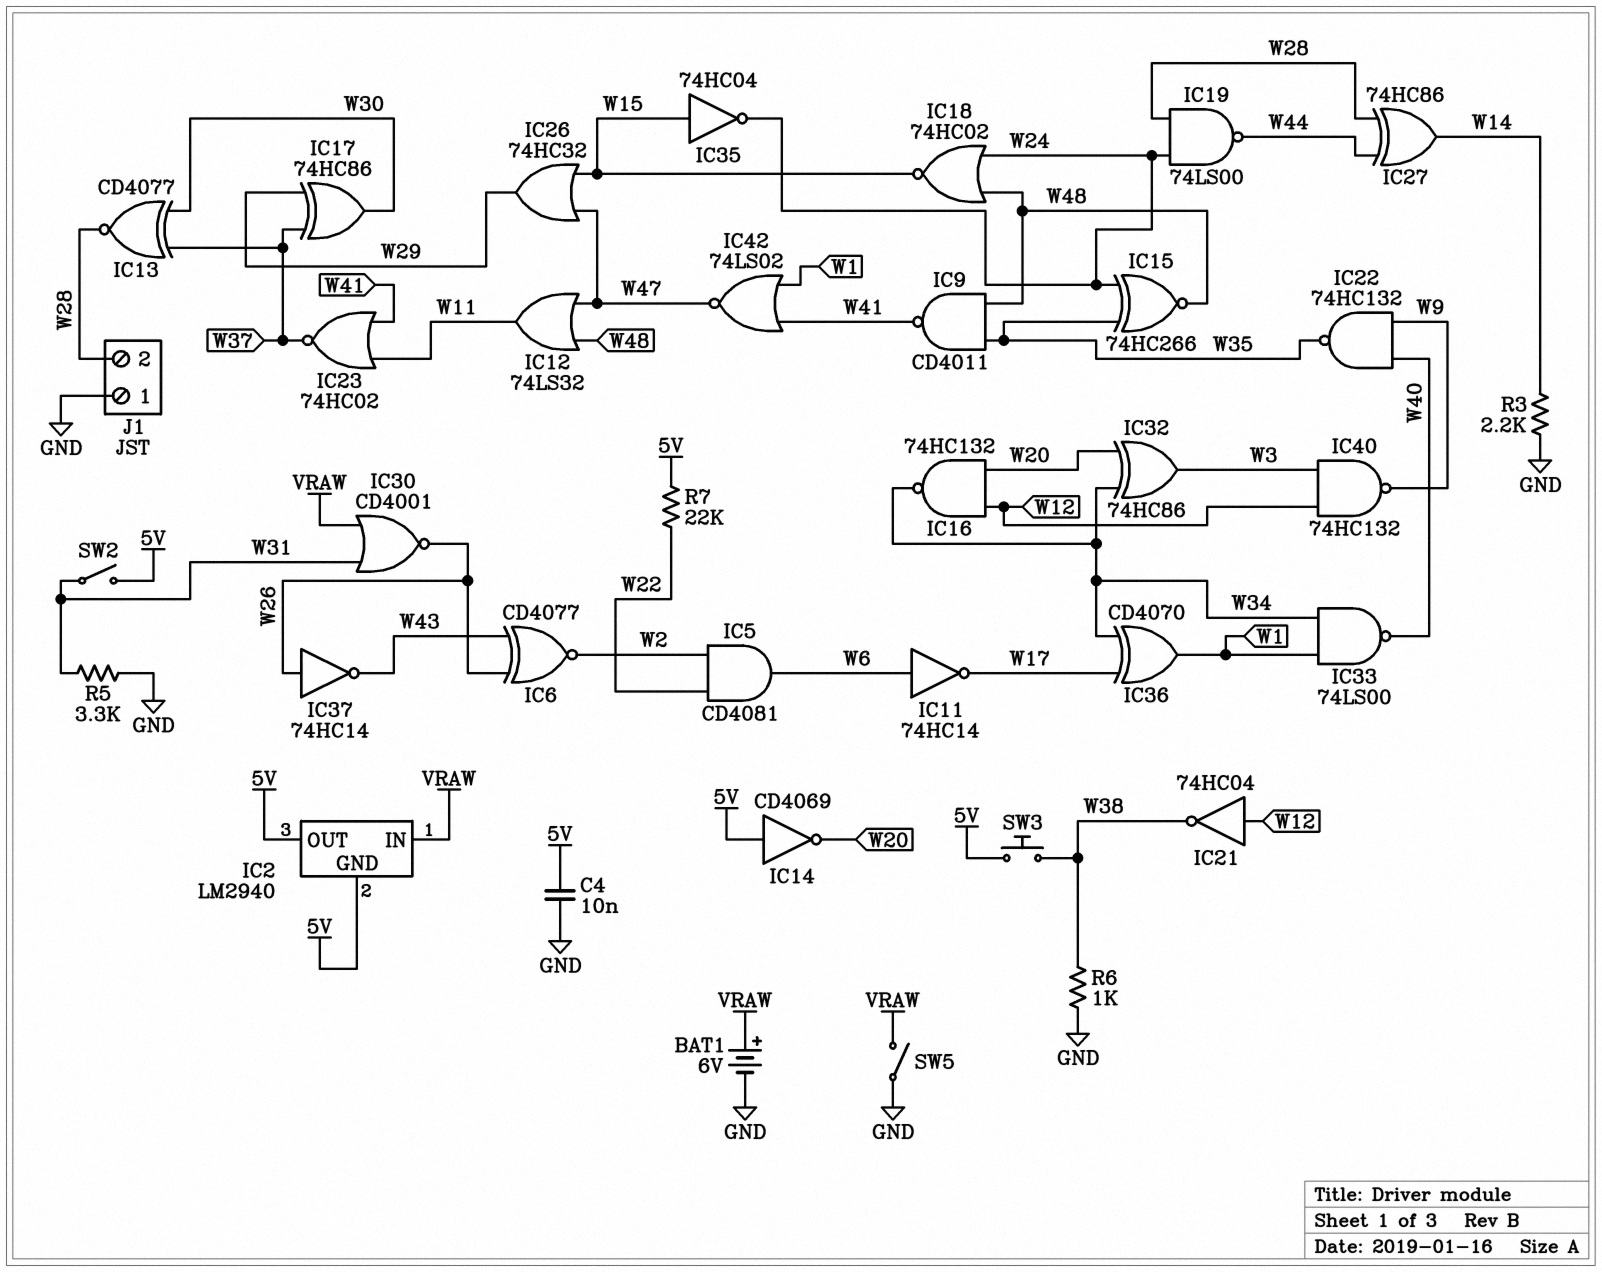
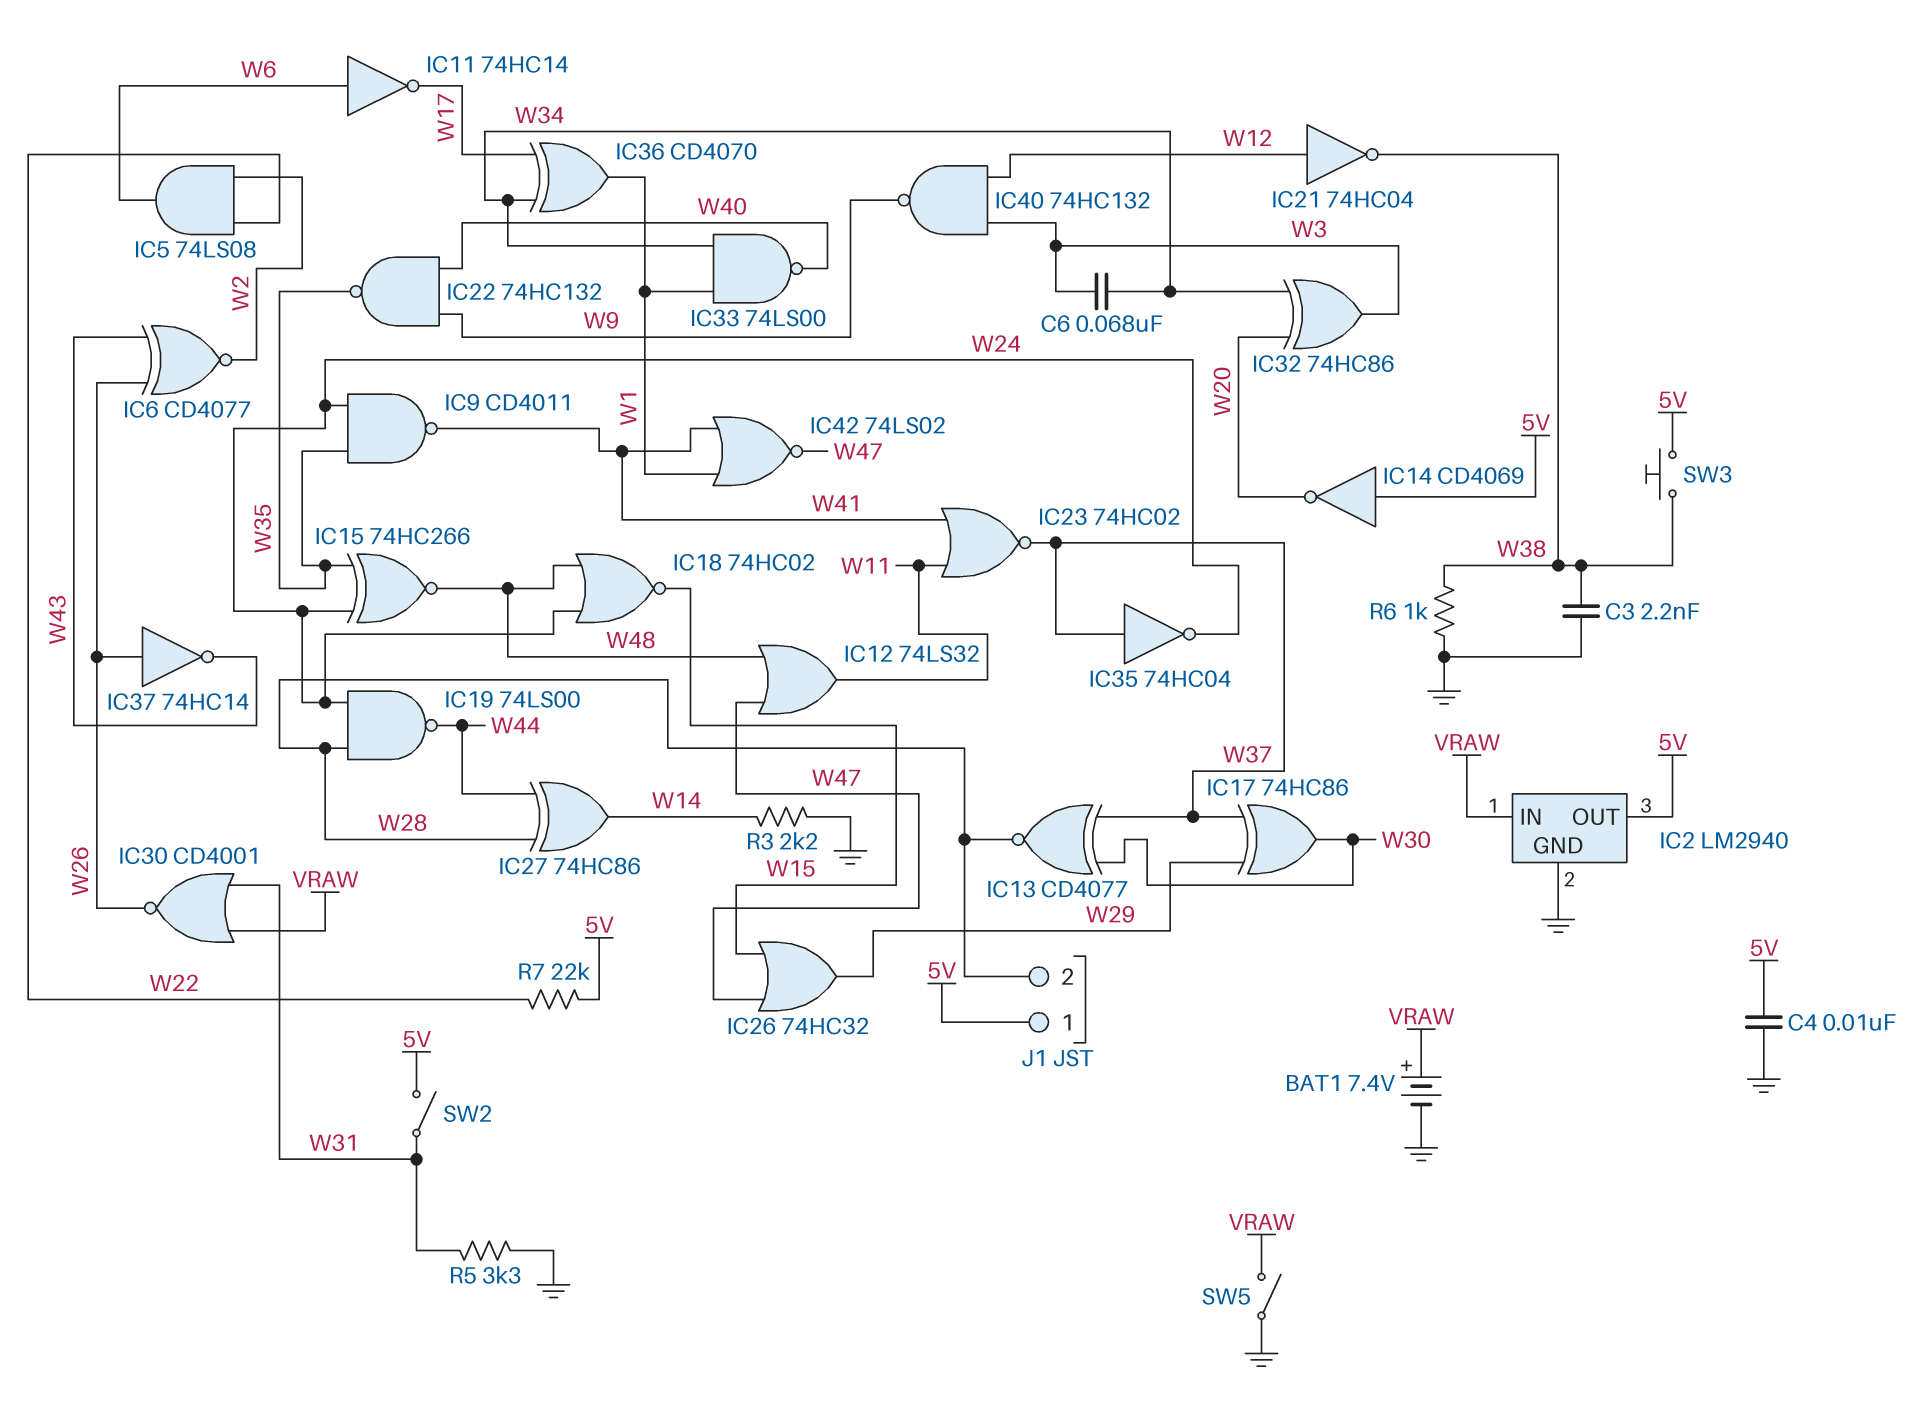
BAT1: 6V (plus VRAW, minus GND) -> 7.4V (plus VRAW, minus GND)
C3: none -> 2.2nF (GND, W38)
C6: none -> 68nF (W3, W34)
IC2 pin GND: 5V -> GND
IC5: AND CD4081 (in W2, in W22, out W6) -> AND 74LS08 (in W2, in W22, out W6)
IC9: NAND CD4011 (in W35, in W48, out W41) -> NAND CD4011 (in W24, in W35, out W41)
IC16: NAND 74HC132 (in W12, in W20, out W34) -> none
IC35: NOT 74HC04 (in W15, out W24) -> NOT 74HC04 (in W37, out W24)
J1 pin 1: GND -> 5V

